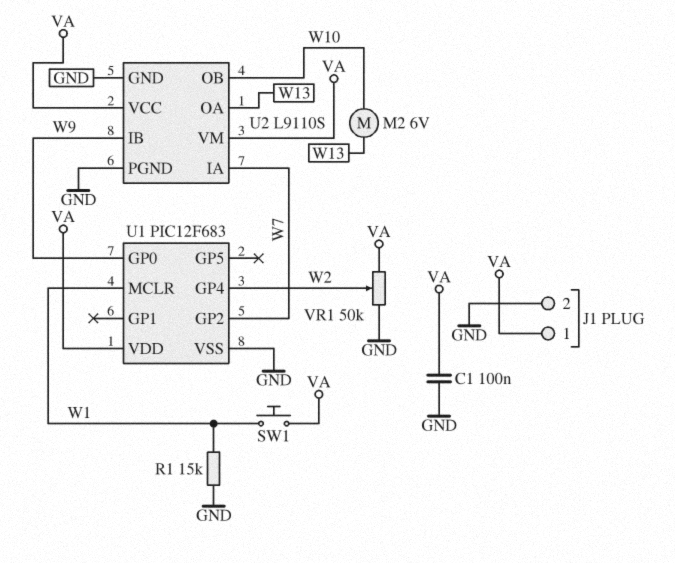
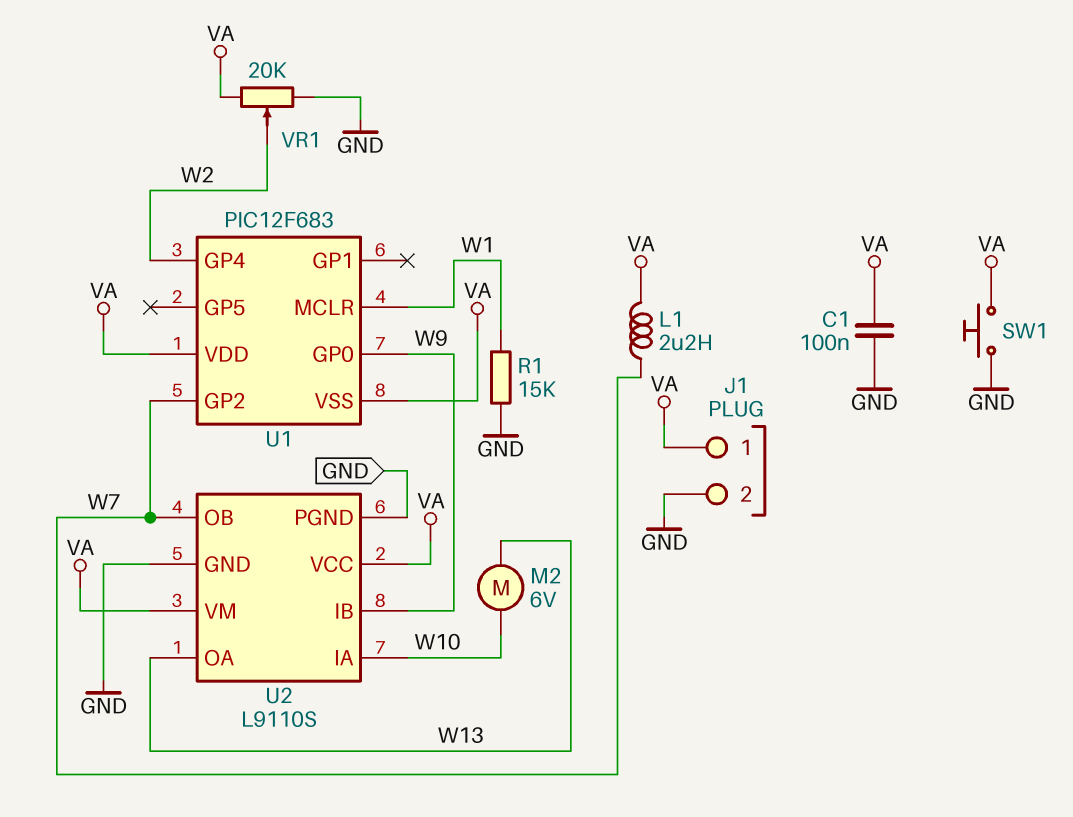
L1: none -> 2.2uH (VA, W7)
SW1: button (VA, W1) -> button (GND, VA)
U1 pin VSS: GND -> VA
U2 pin IA: W7 -> W10
U2 pin OB: W10 -> W7
VR1: 50k (GND, VA, wiper W2) -> 20k (GND, VA, wiper W2)

